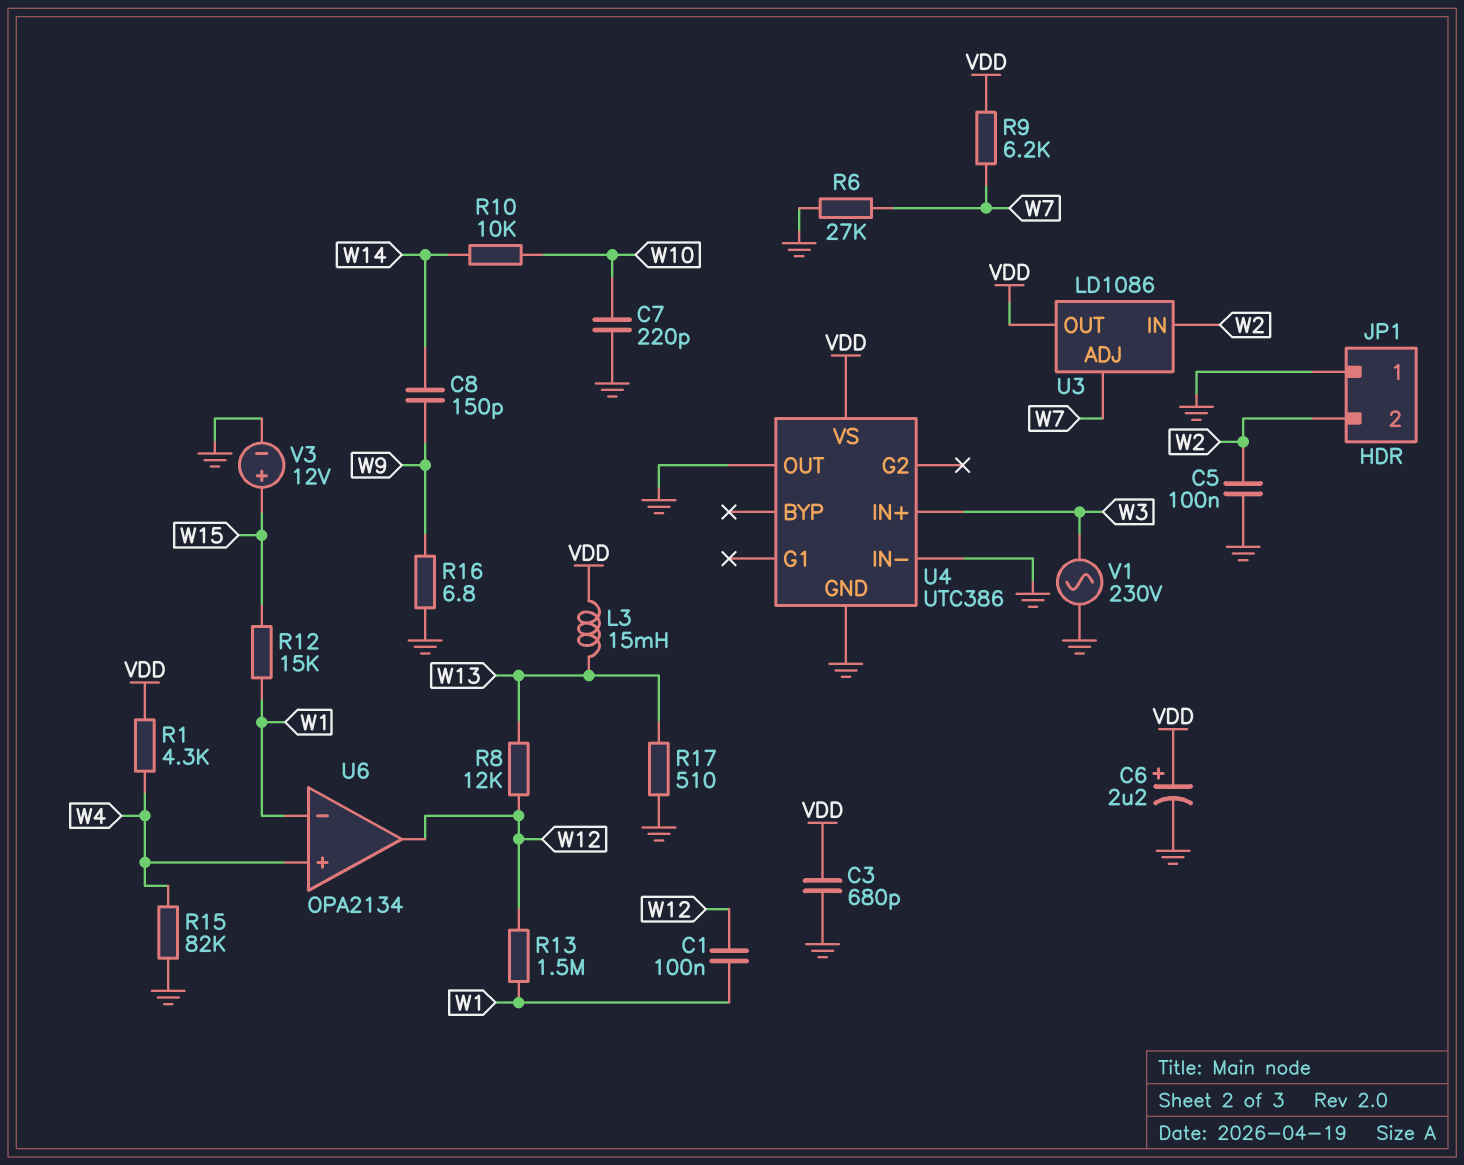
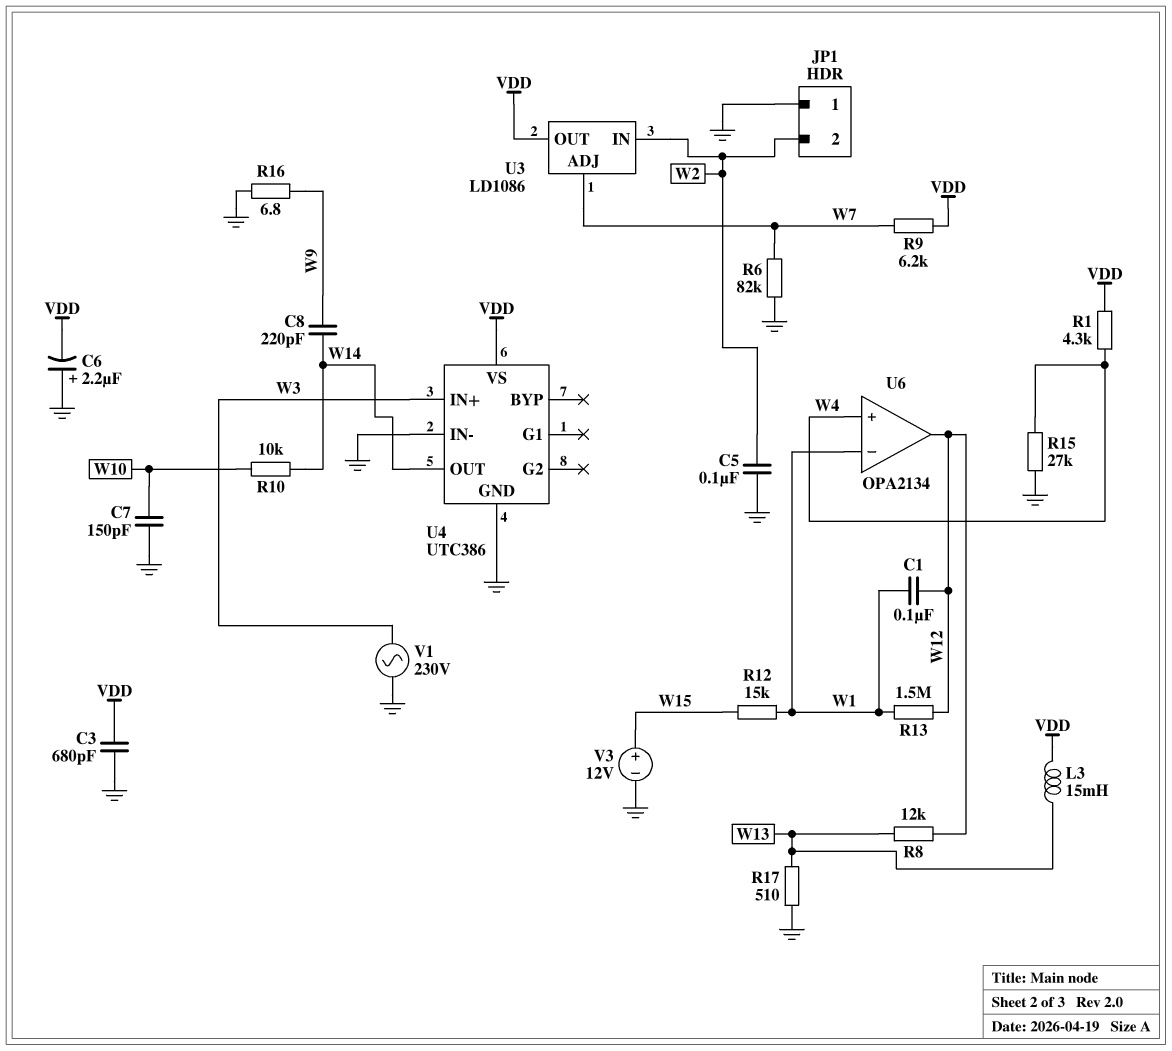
C6: 2.2uF (plus VDD, minus GND) -> 2.2uF (plus GND, minus VDD)
C7: 220pF (GND, W10) -> 150pF (GND, W10)
C8: 150pF (W9, W14) -> 220pF (W9, W14)
R6: 27k (GND, W7) -> 82k (GND, W7)
R15: 82k (GND, W4) -> 27k (GND, W4)
U4 pin OUT: GND -> W14

